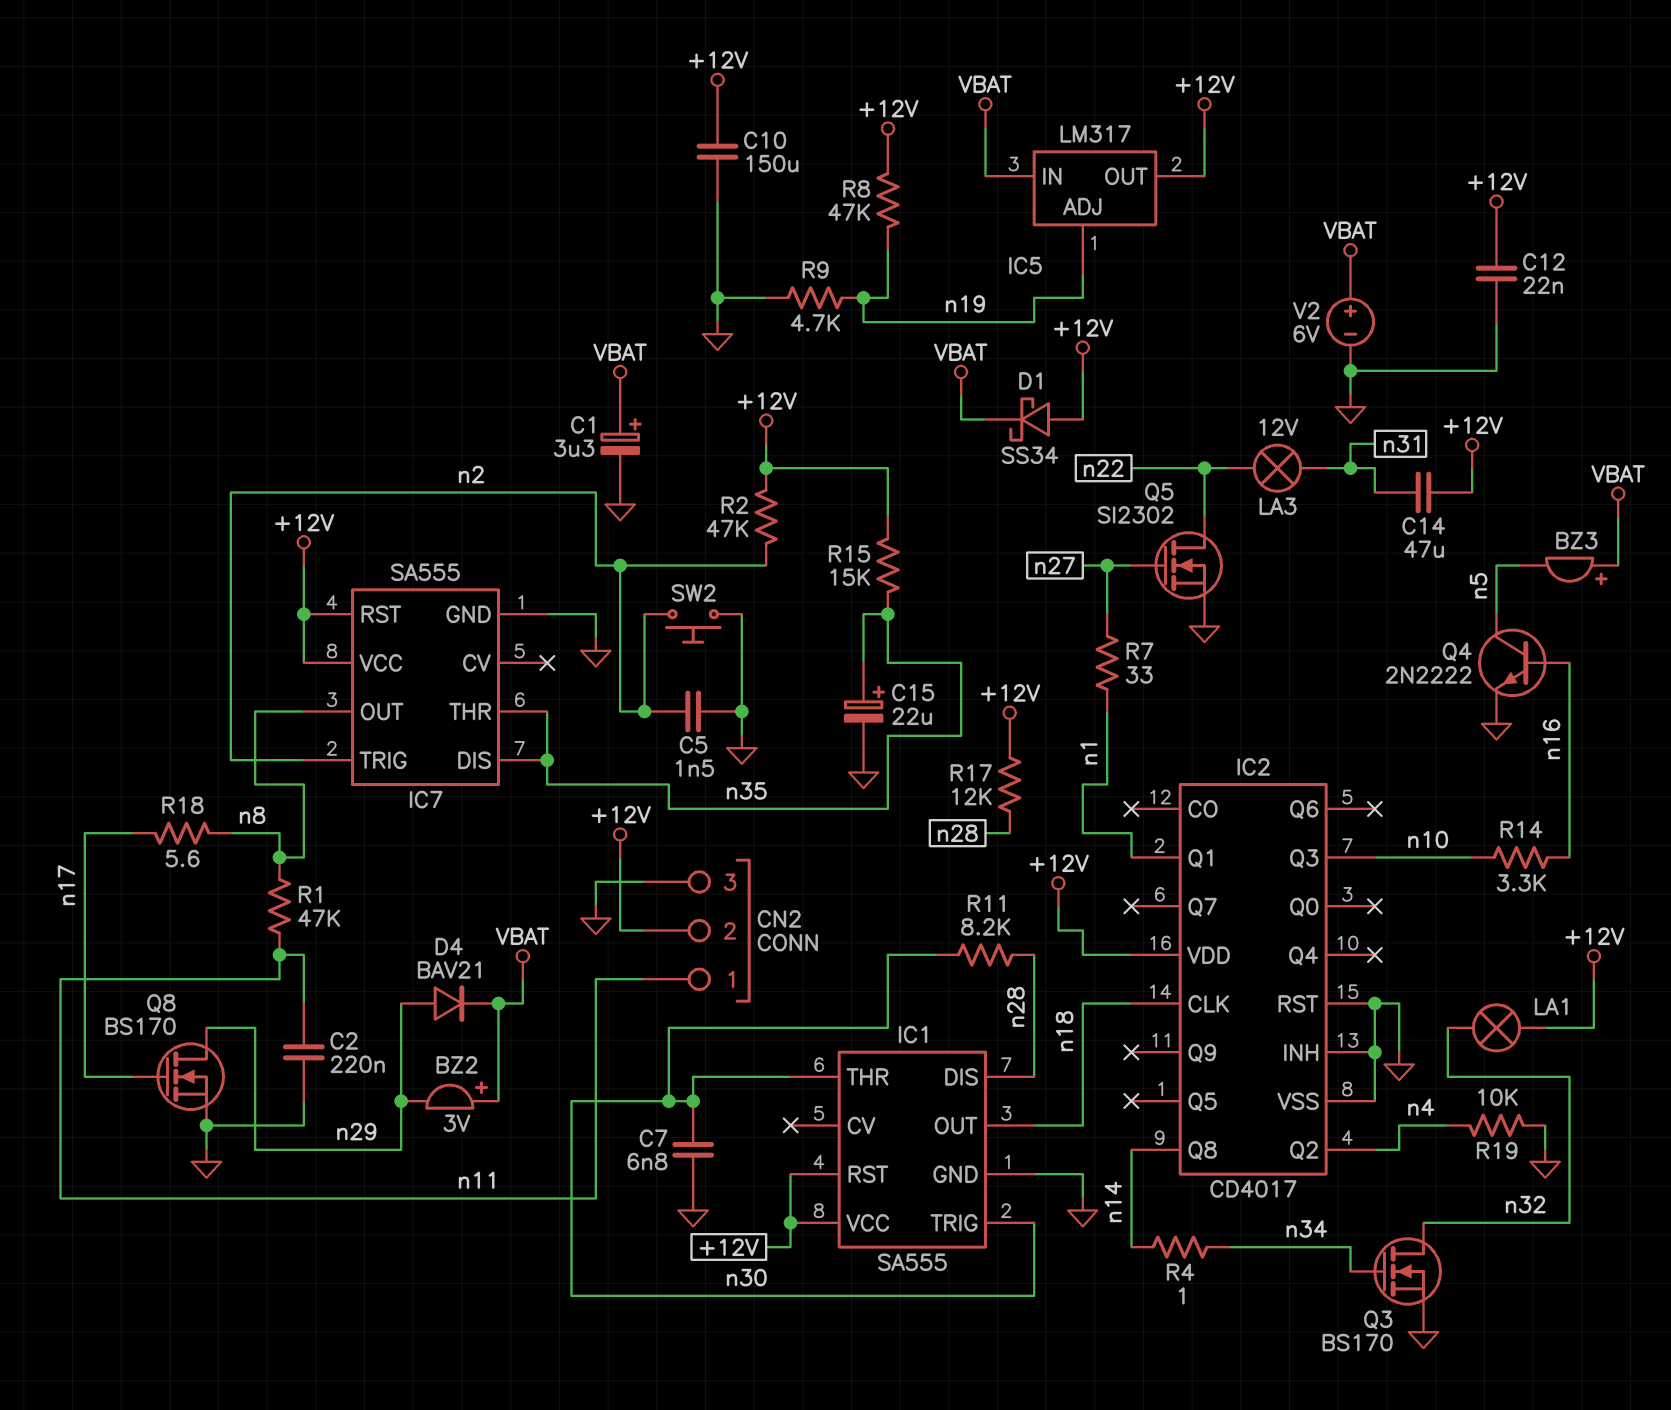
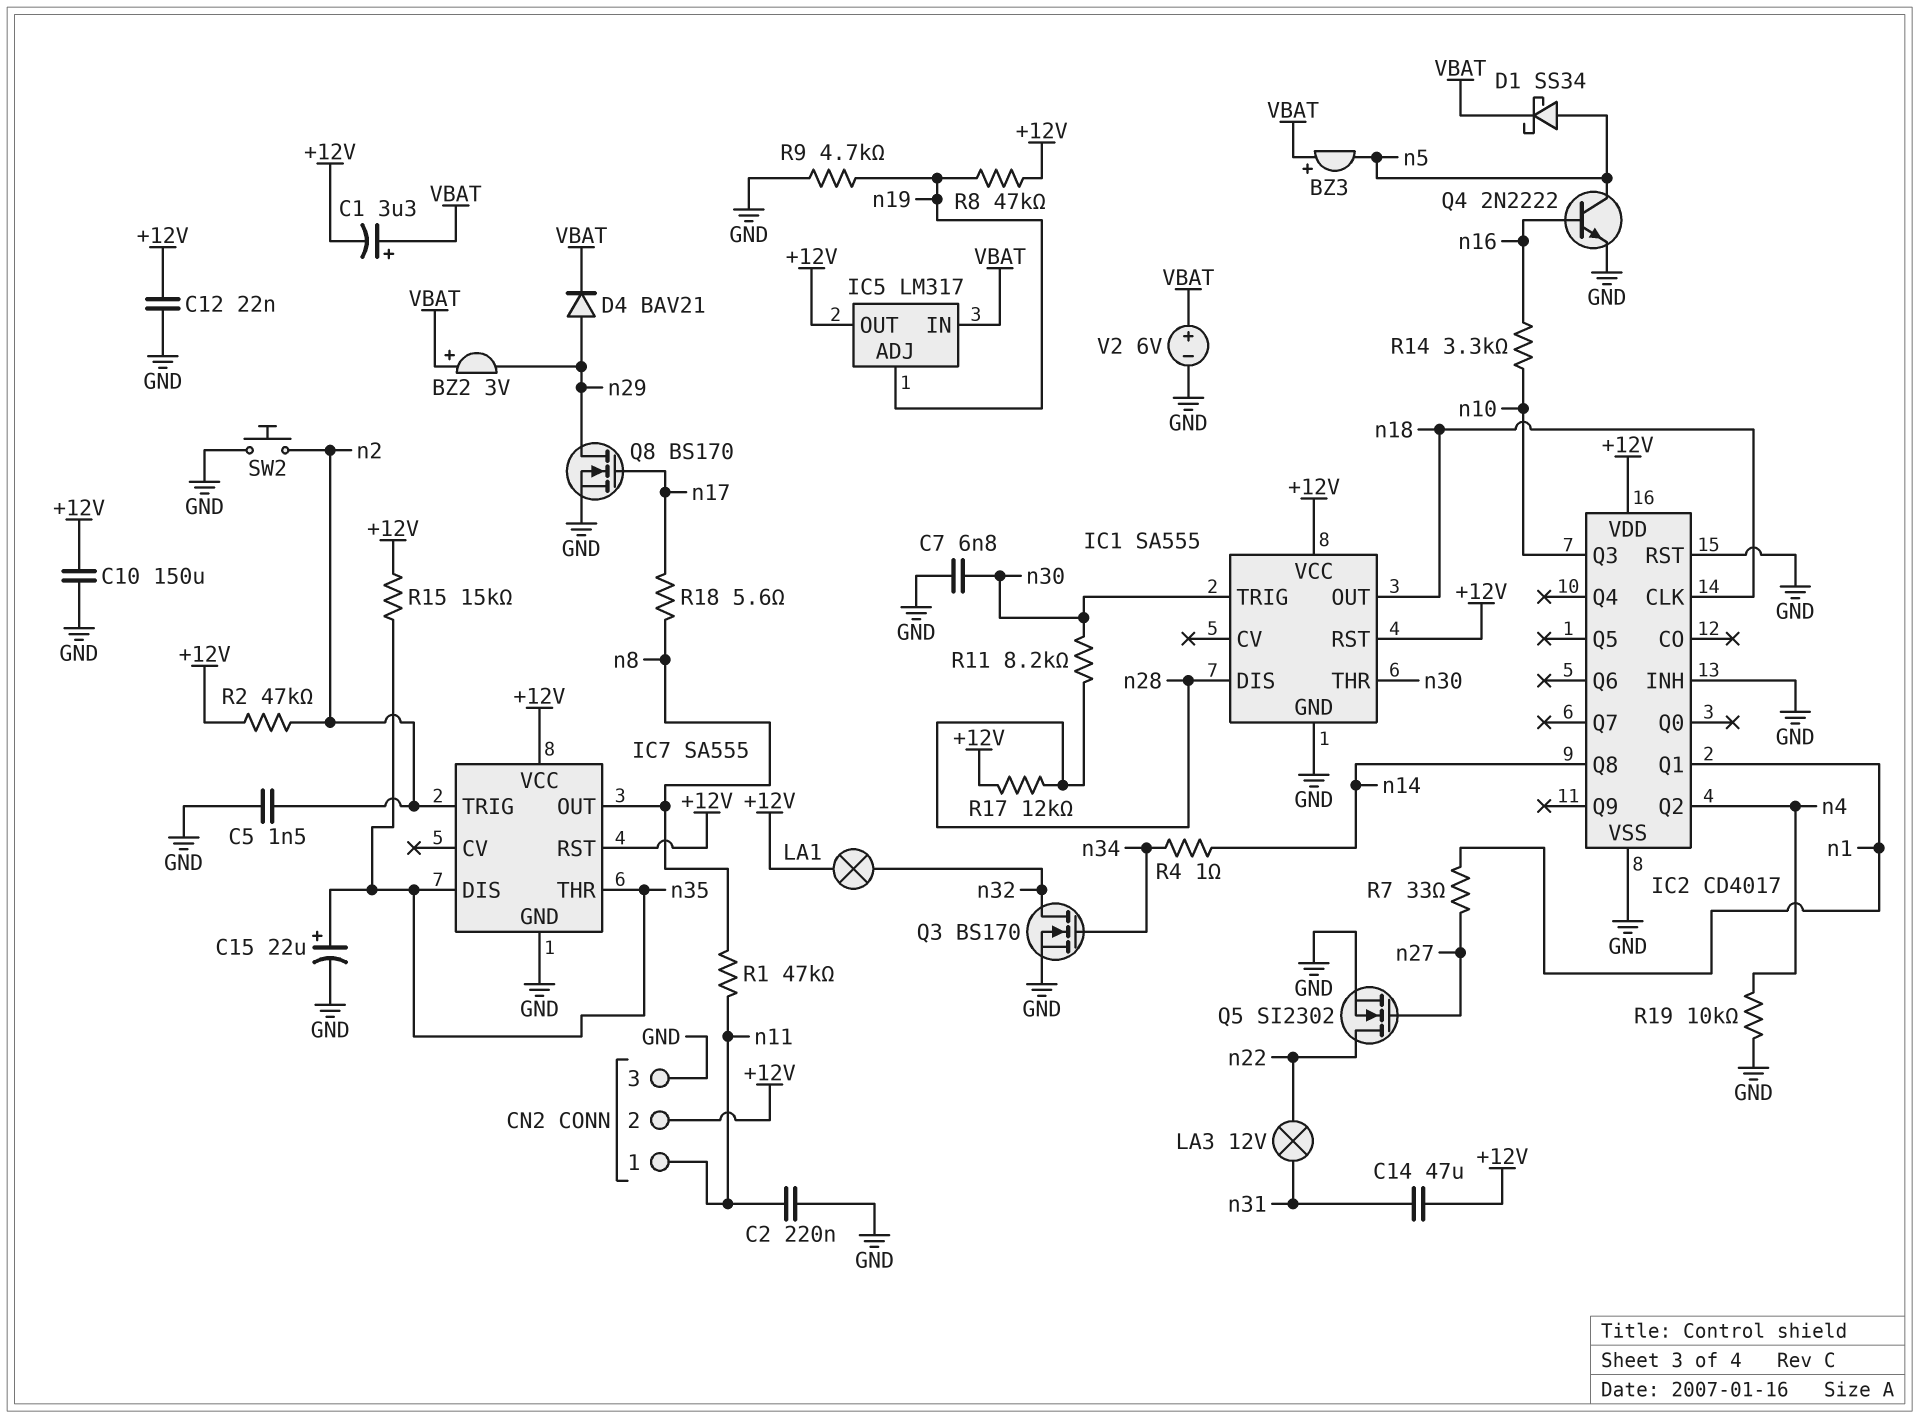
C1: 3.3uF (plus VBAT, minus GND) -> 3.3uF (plus VBAT, minus +12V)
D1: schottky SS34 (A +12V, K VBAT) -> schottky SS34 (A n5, K VBAT)

